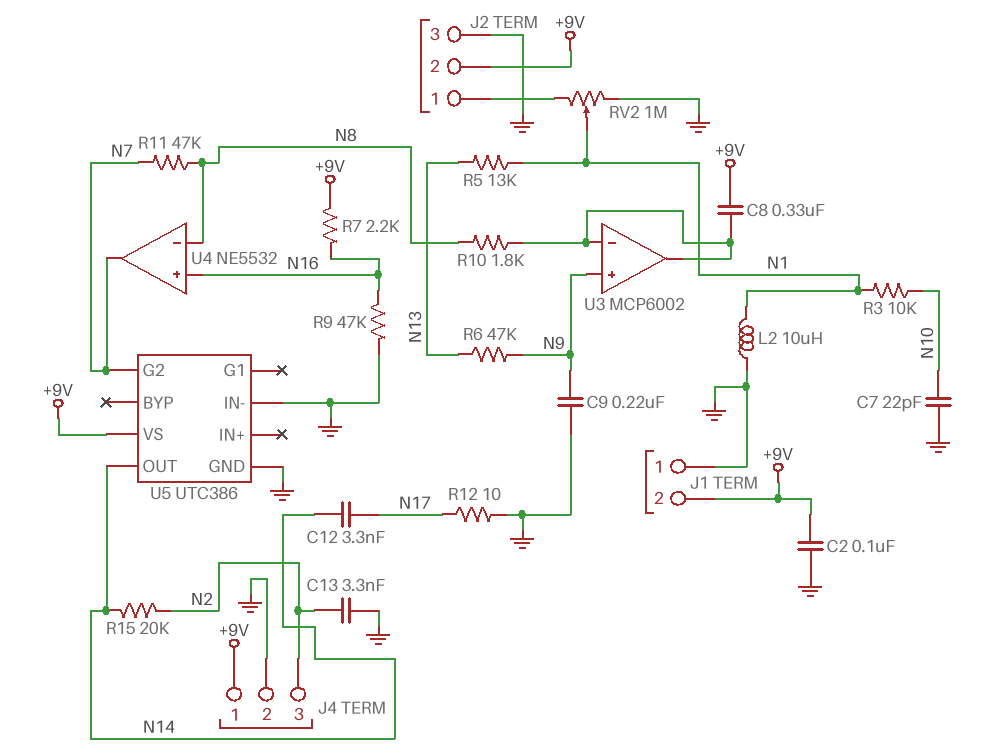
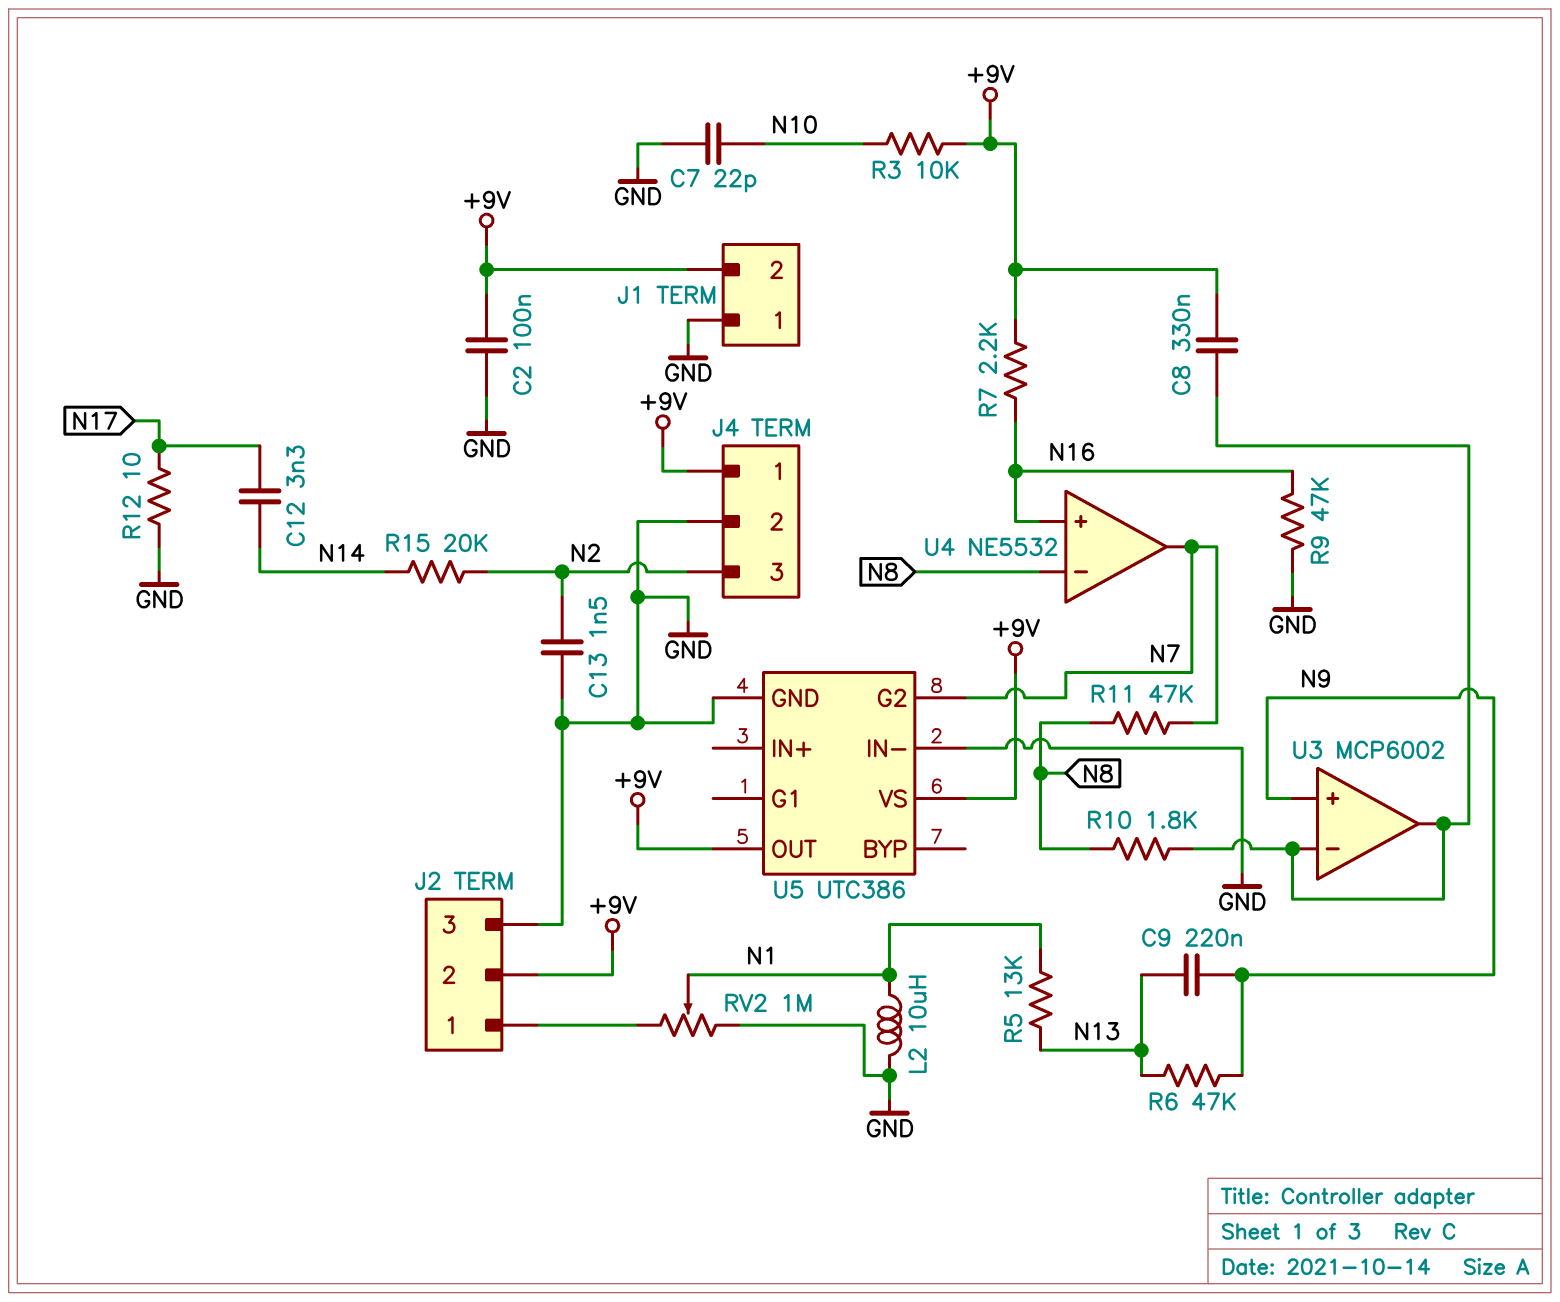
C9: 220nF (GND, N9) -> 220nF (N9, N13)
C13: 3.3nF (GND, N2) -> 1.5nF (GND, N2)
R3: 10k (N1, N10) -> 10k (+9V, N10)
U5 pin OUT: N14 -> +9V

